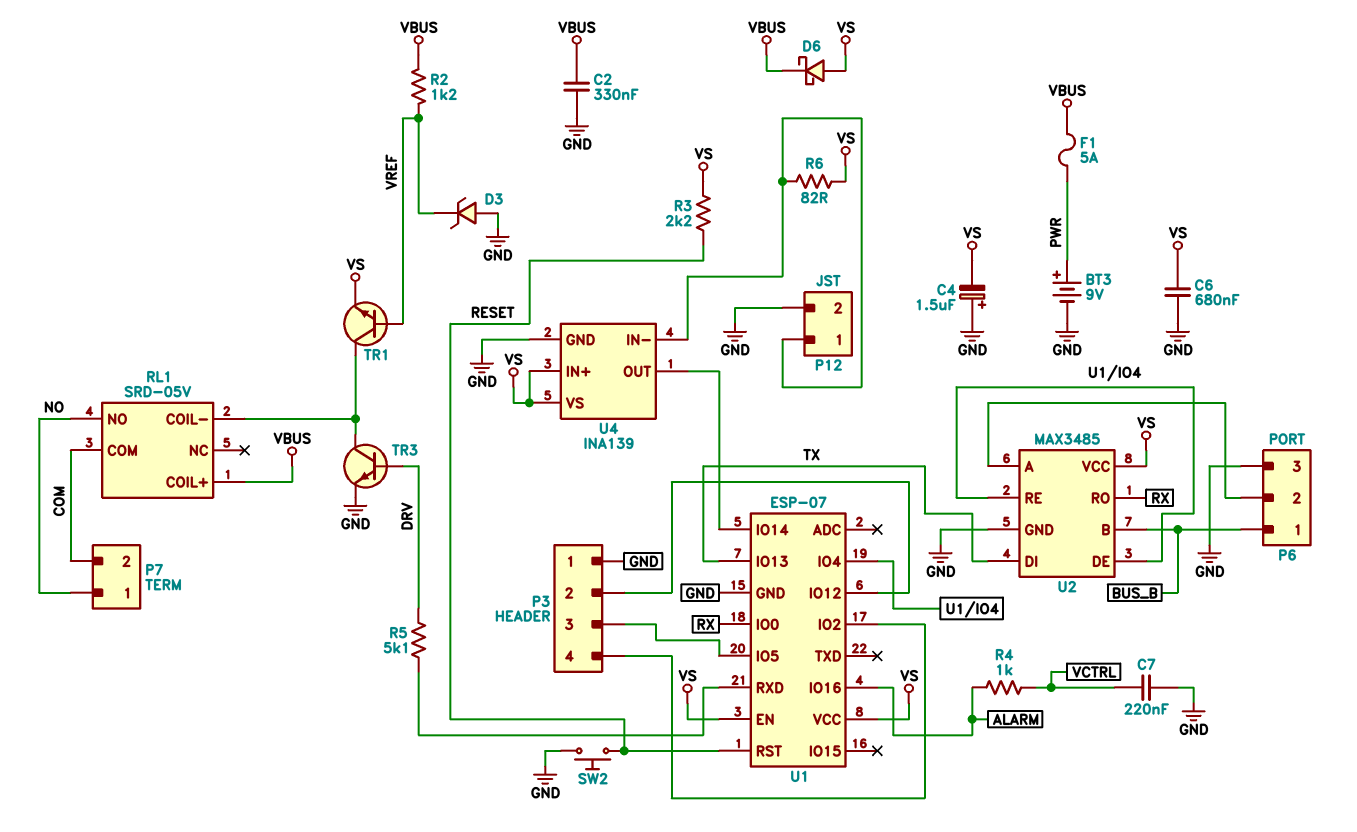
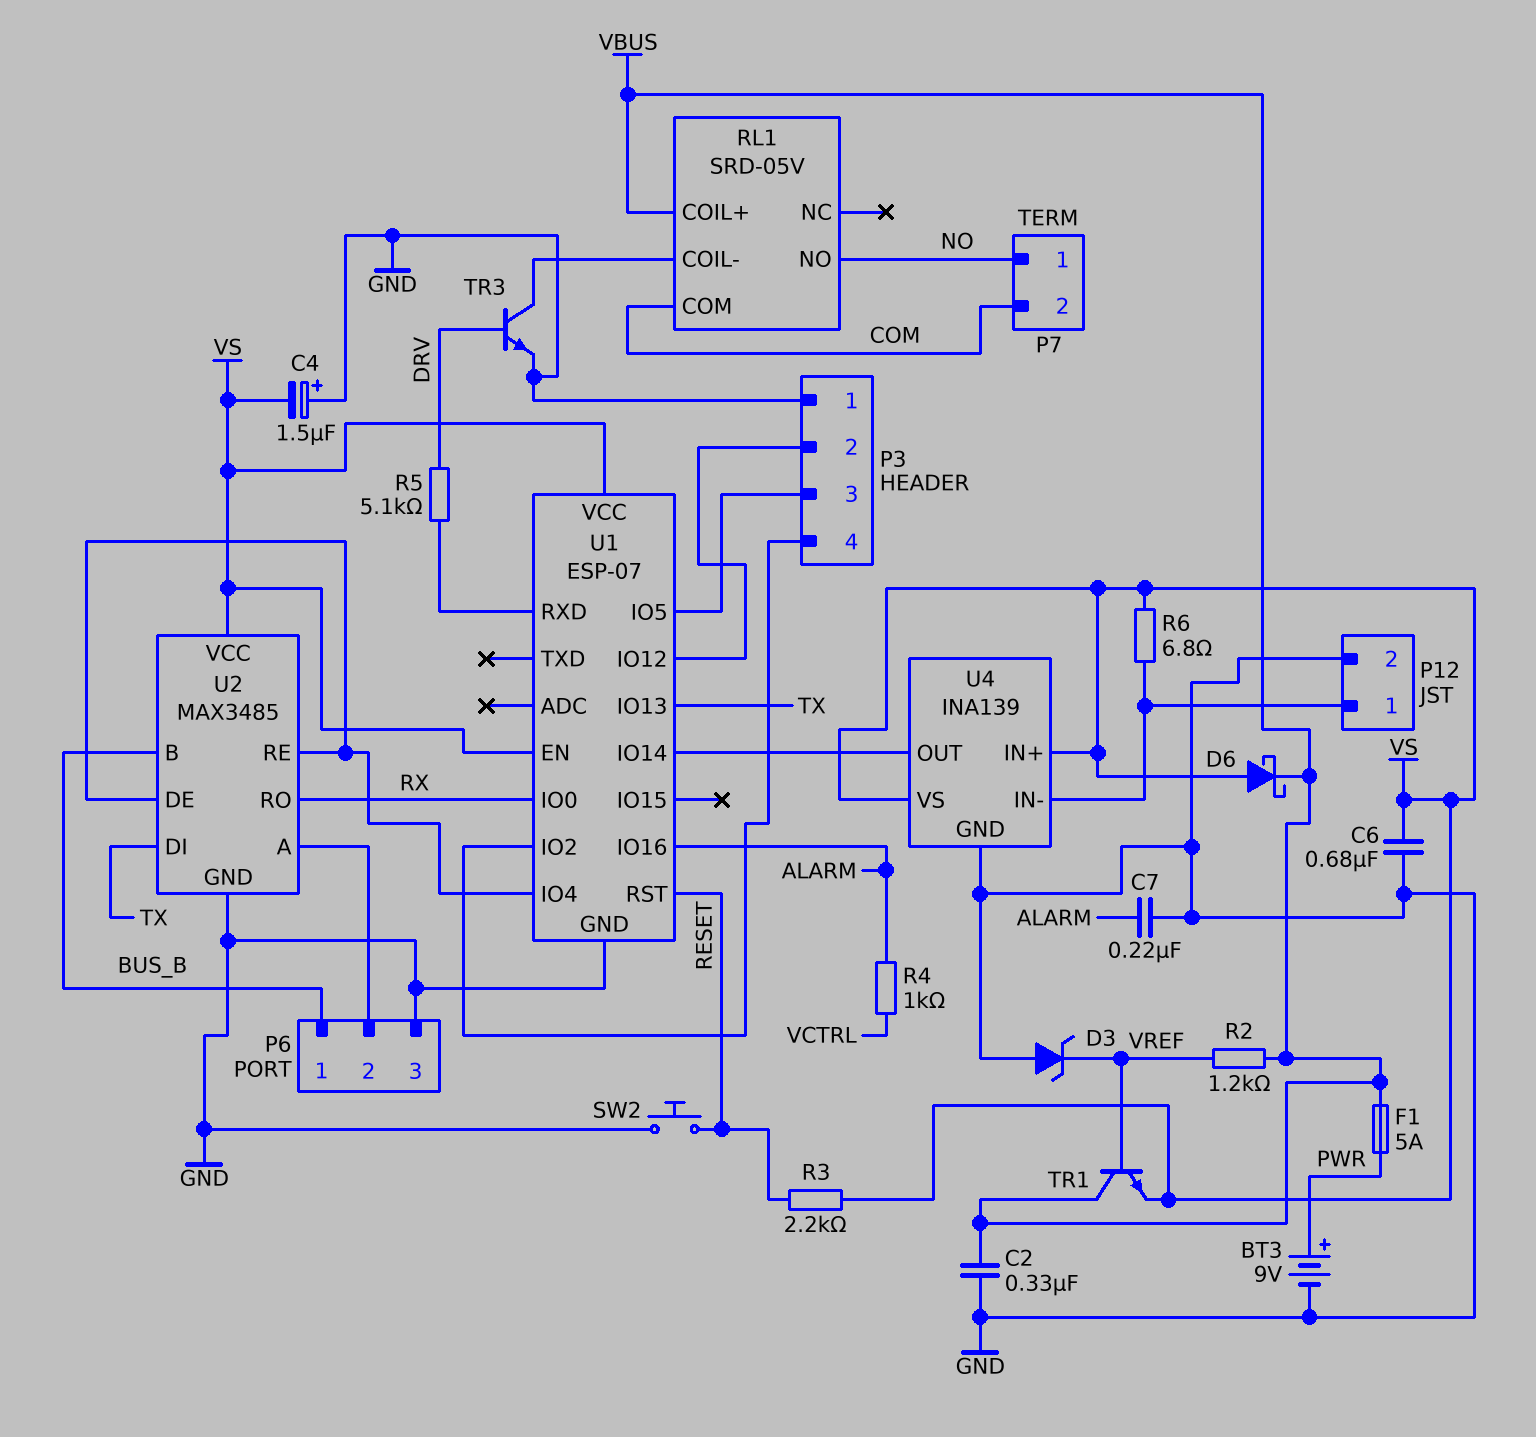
C7: 220nF (GND, VCTRL) -> 220nF (ALARM, GND)
R6: 82 (P12/1, VS) -> 6.8 (P12/1, VS)
TR1: NPN (B VREF, C RL1/COIL-, E VS) -> NPN (B VREF, C VBUS, E VS)

